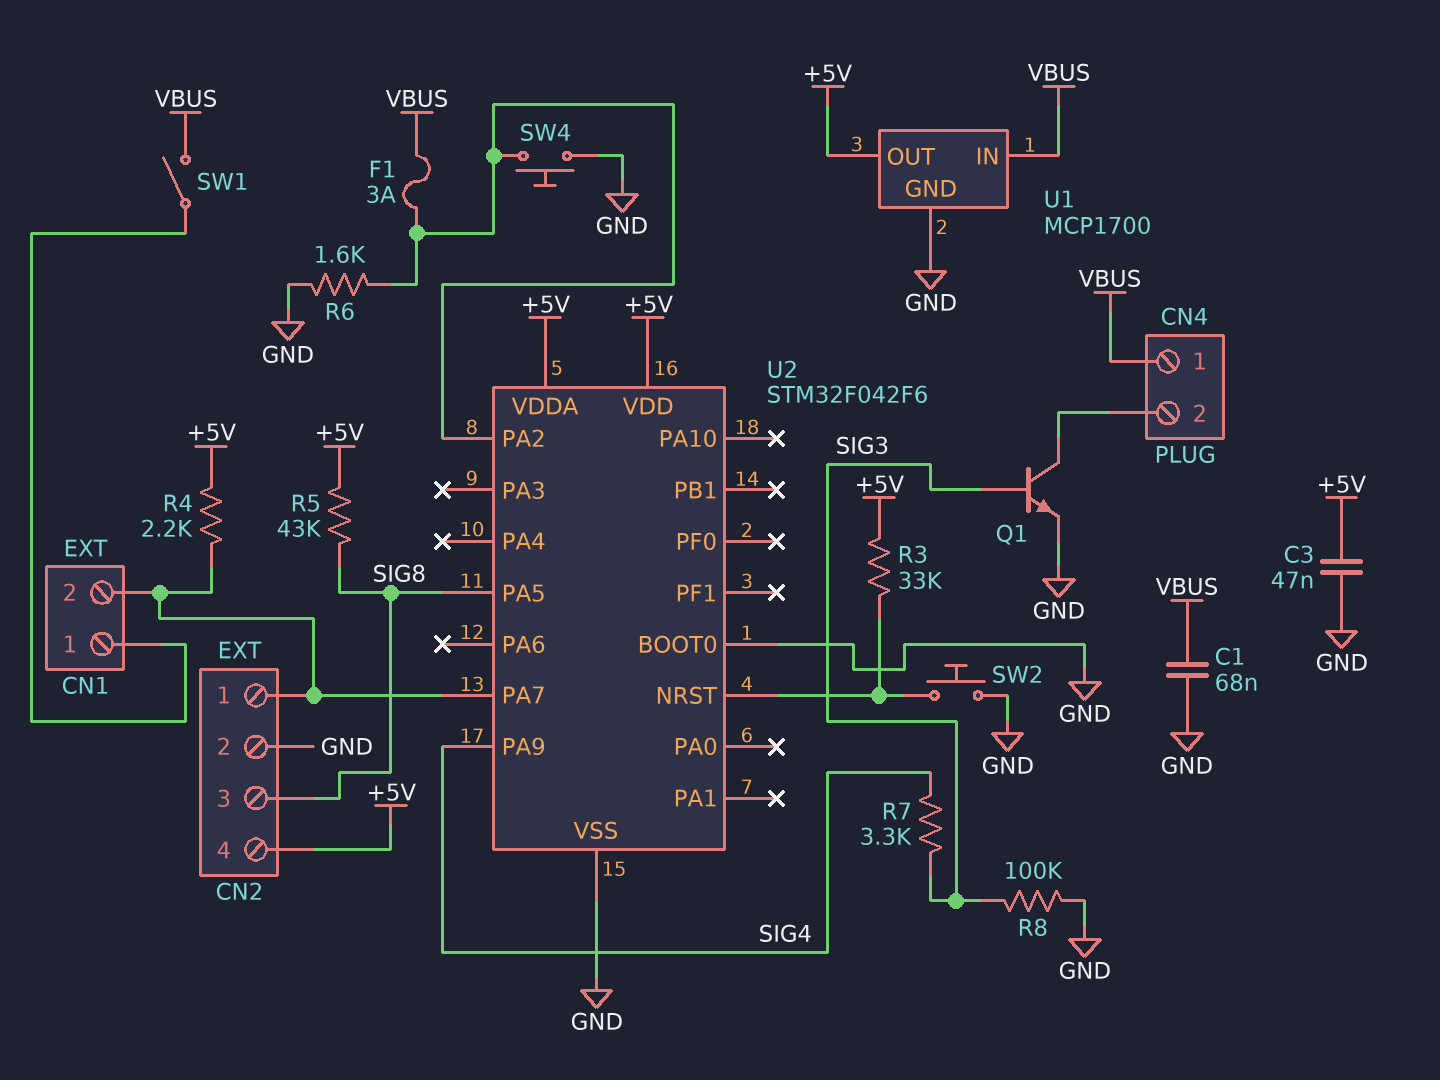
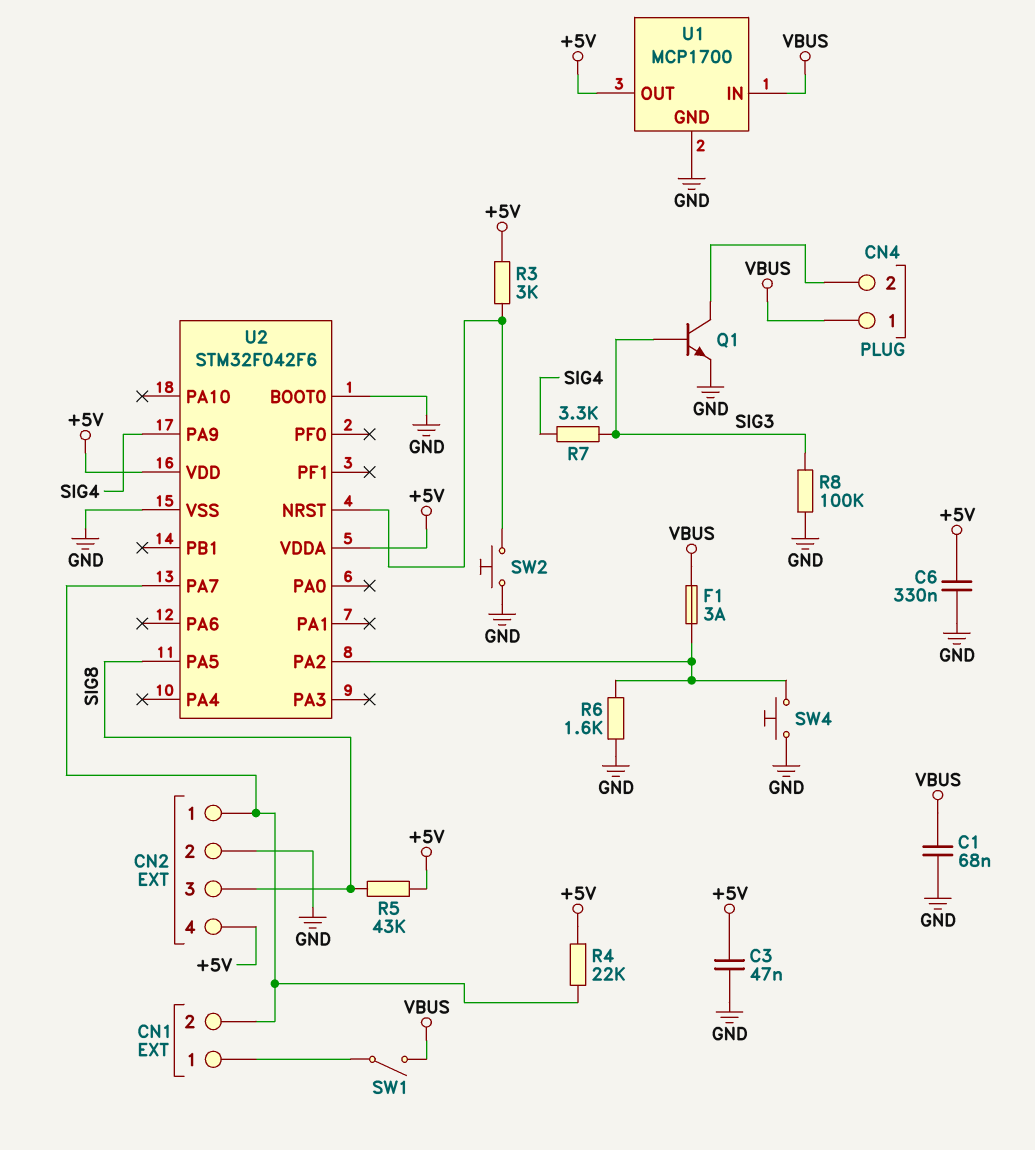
C6: none -> 330nF (+5V, GND)
R3: 33k (+5V, U2/NRST) -> 3k (+5V, U2/NRST)
R4: 2.2k (+5V, CN1/2) -> 22k (+5V, CN1/2)

